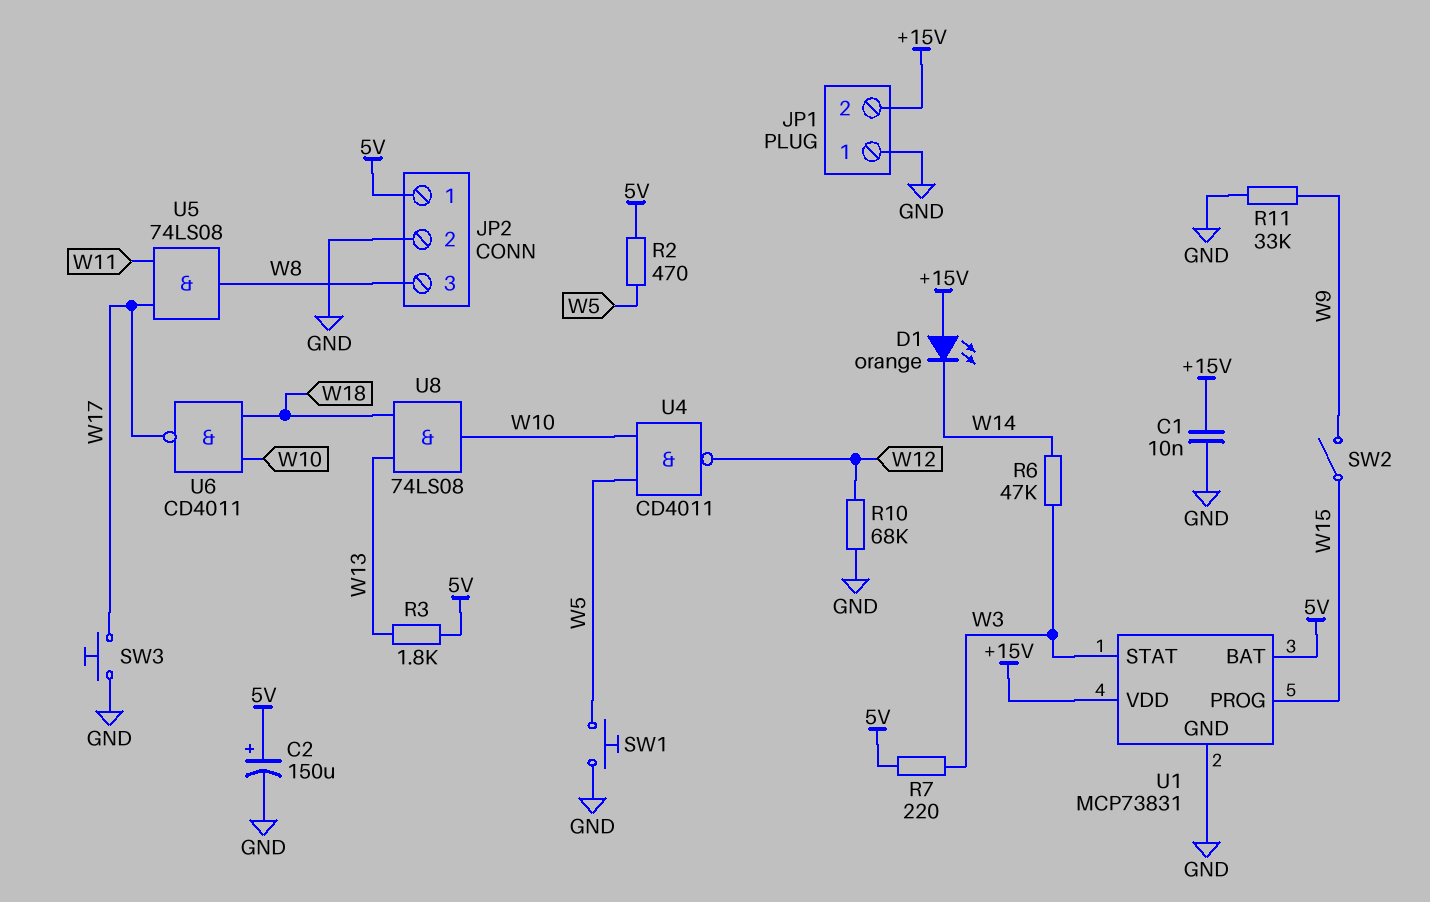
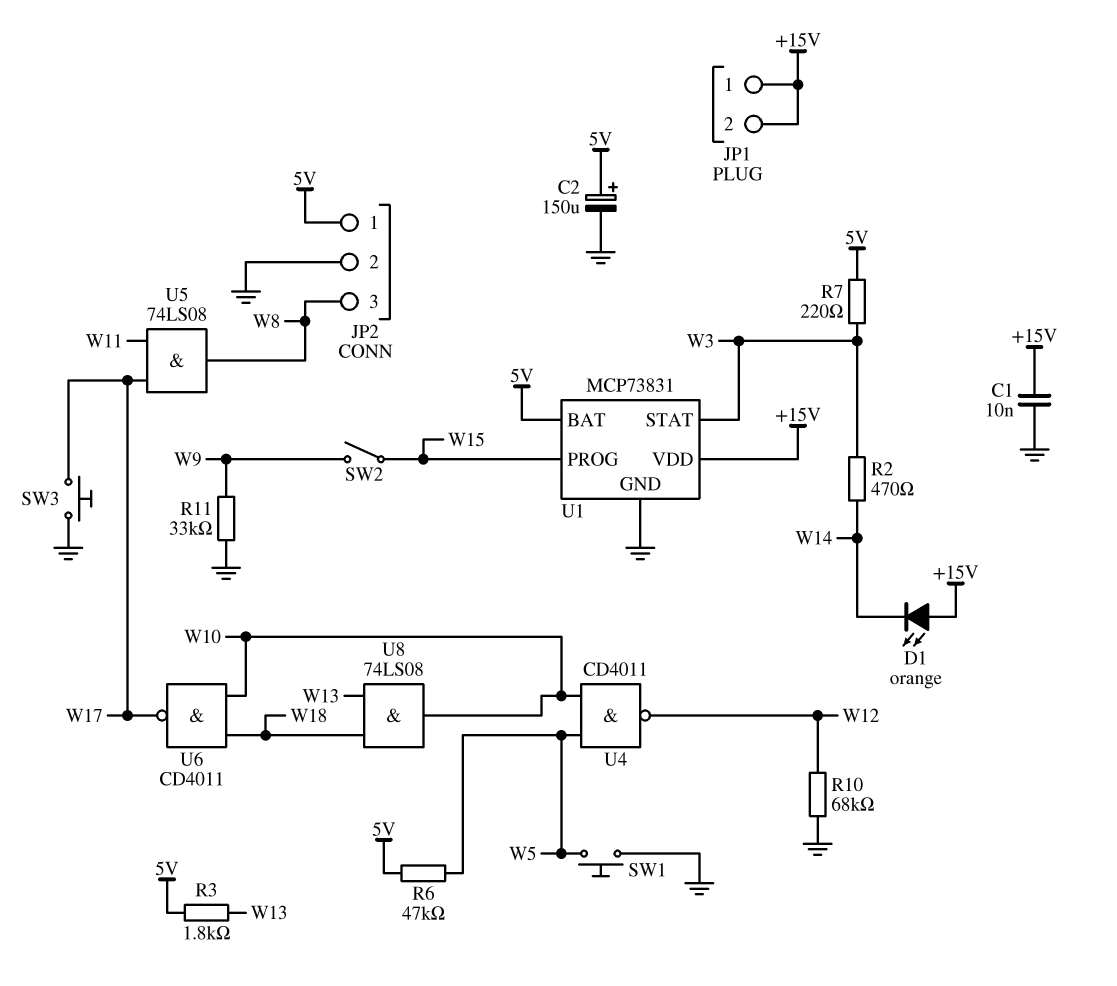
JP1 pin 1: GND -> +15V
R2: 470 (5V, W5) -> 470 (W3, W14)
R6: 47k (W3, W14) -> 47k (5V, W5)

